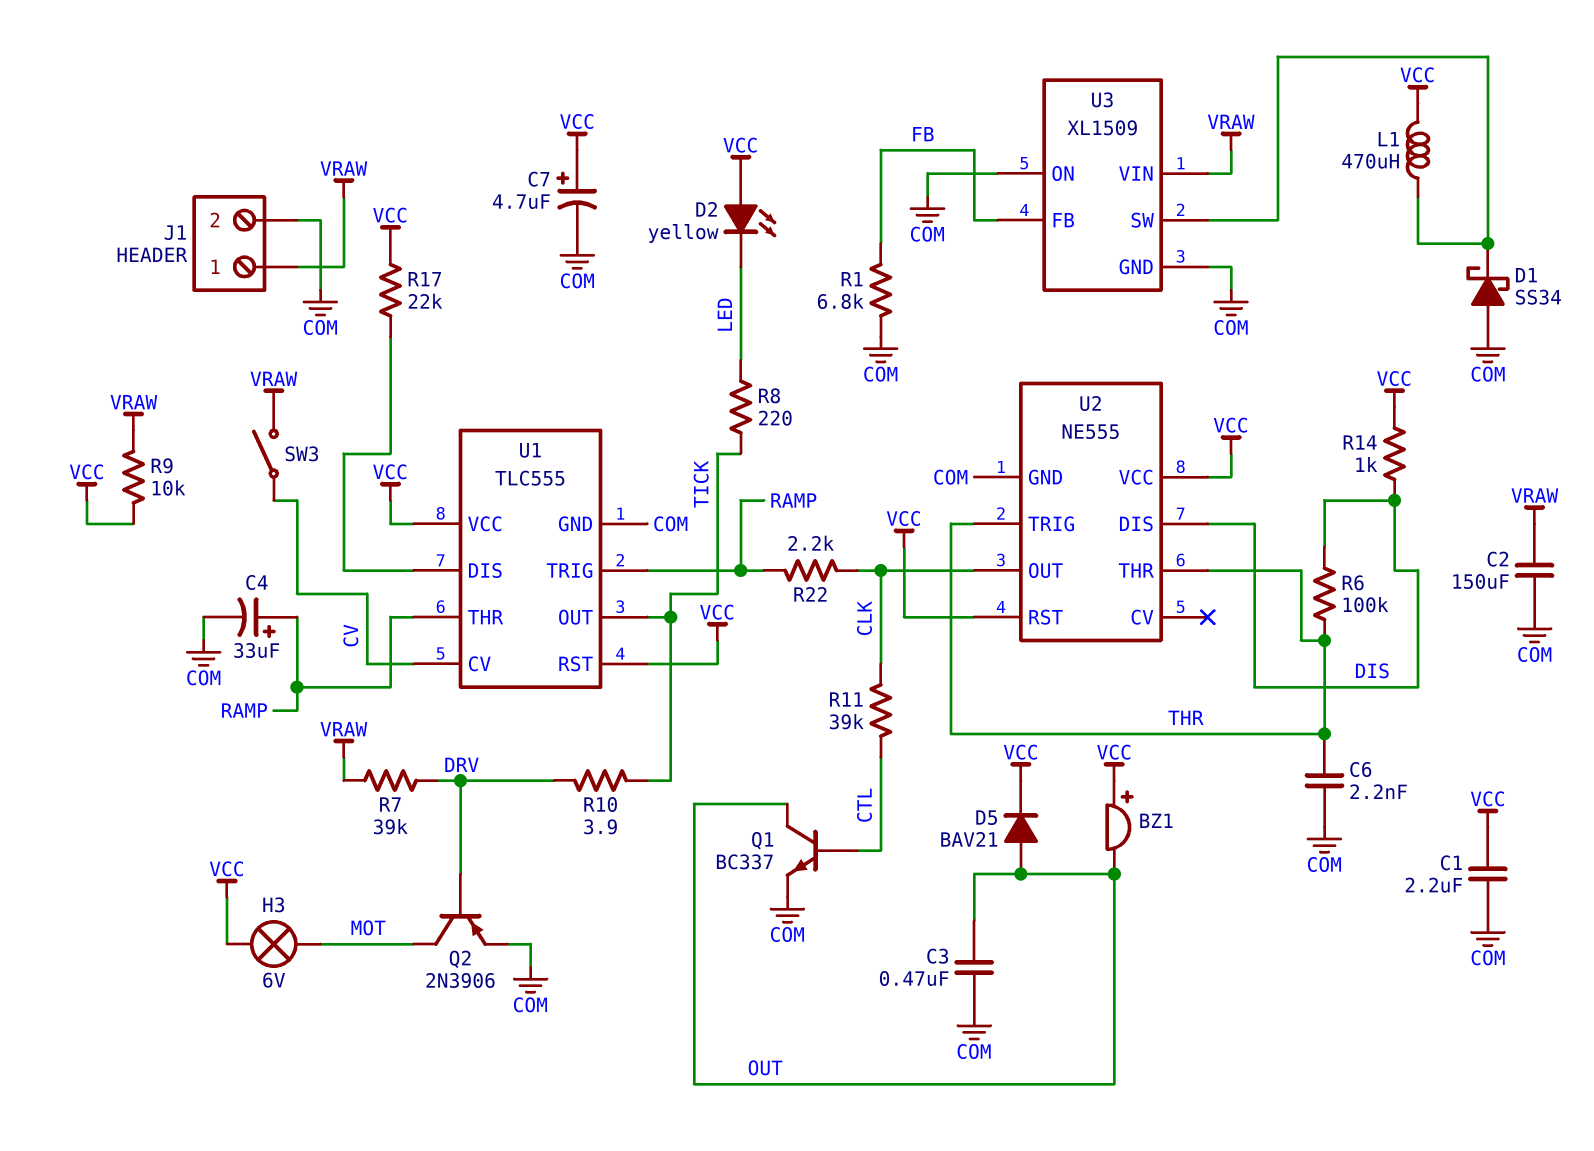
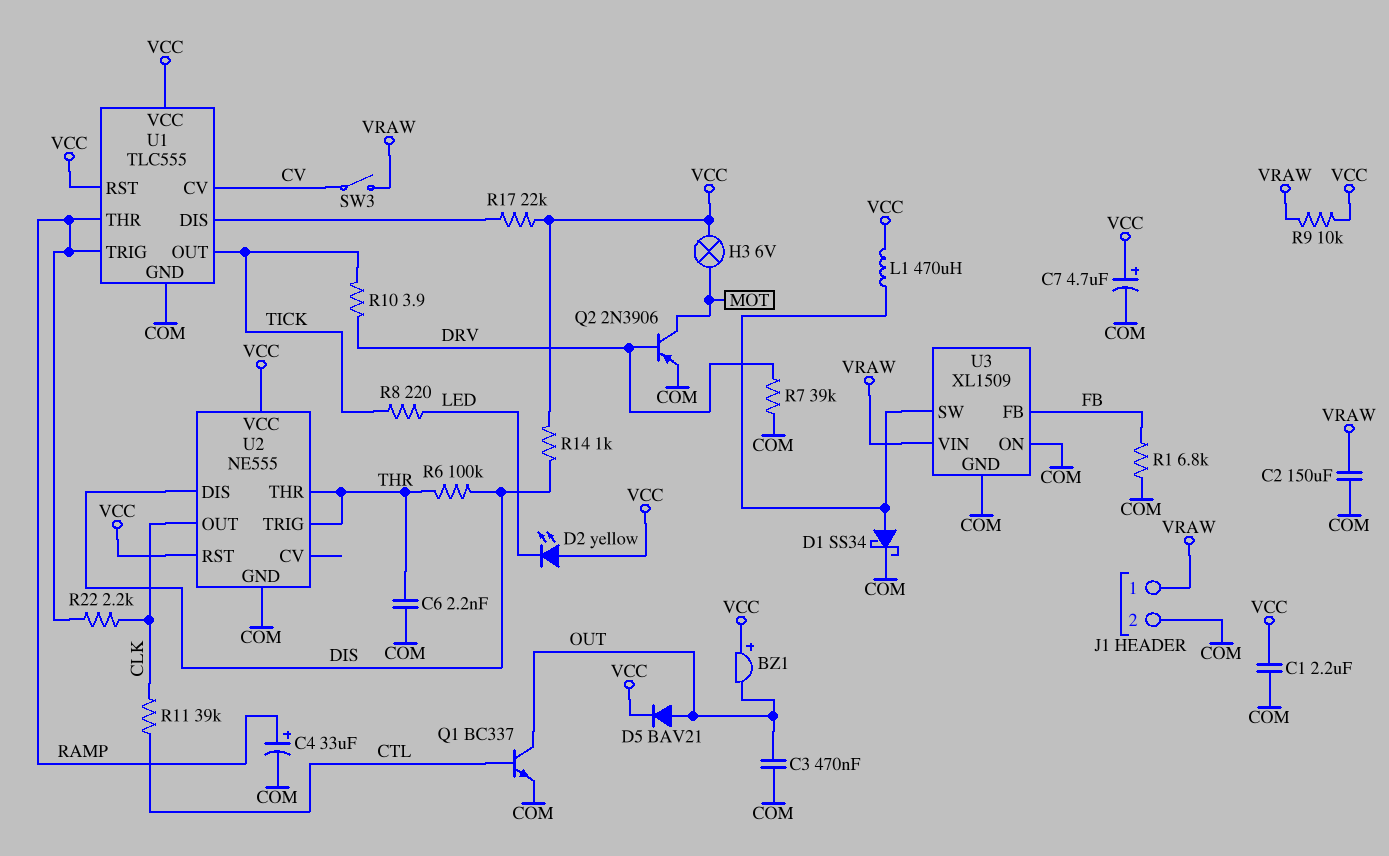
D1: schottky SS34 (A COM, K U3/SW) -> schottky SS34 (A U3/SW, K COM)
R7: 39k (DRV, VRAW) -> 39k (COM, DRV)

